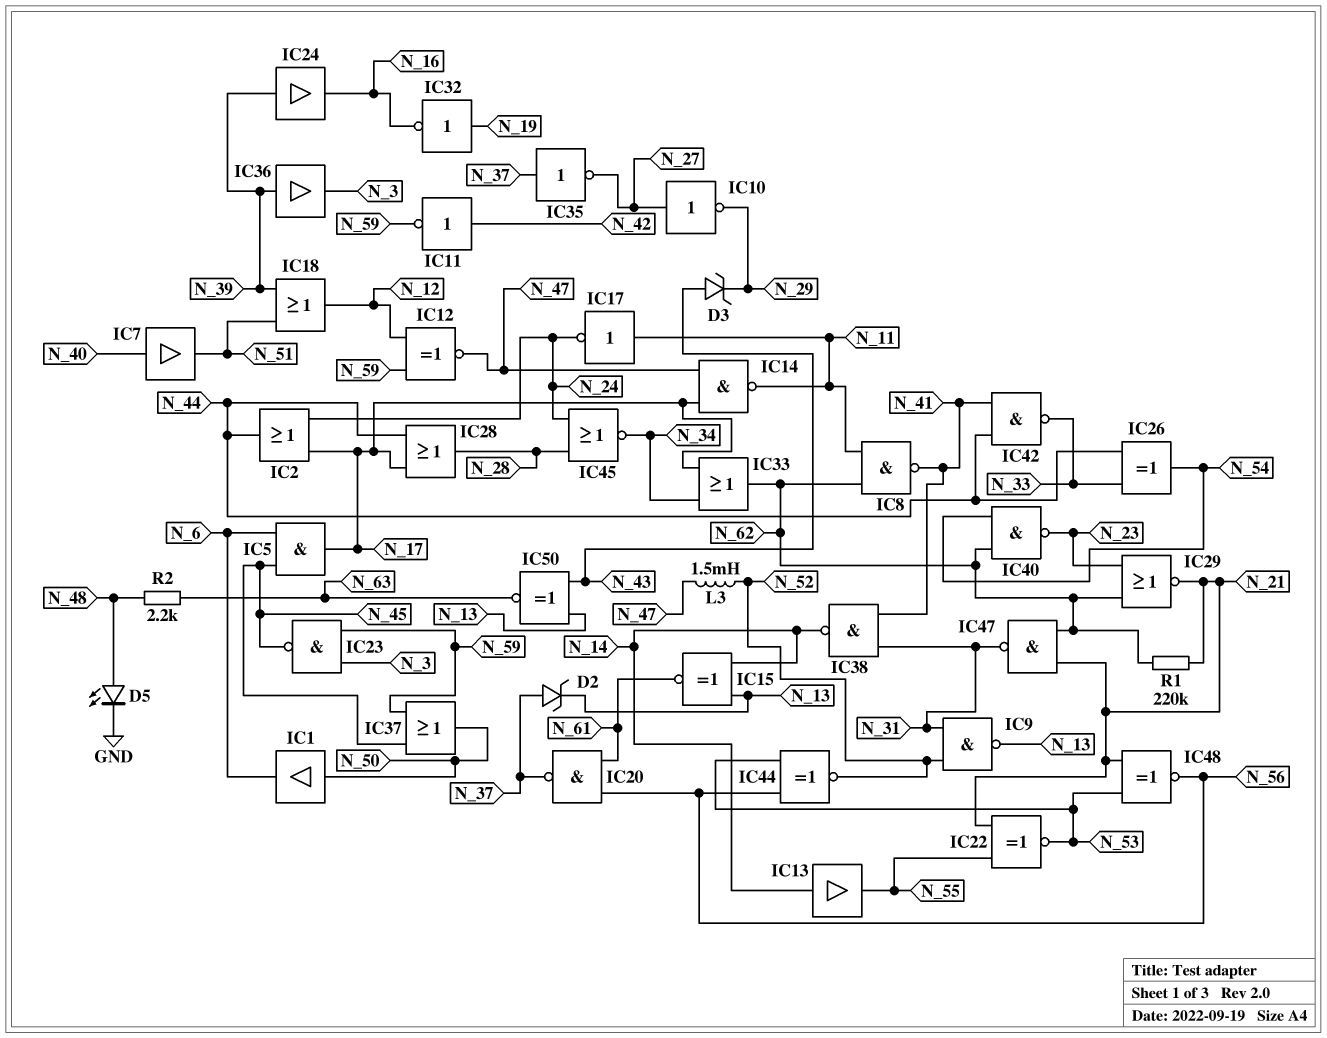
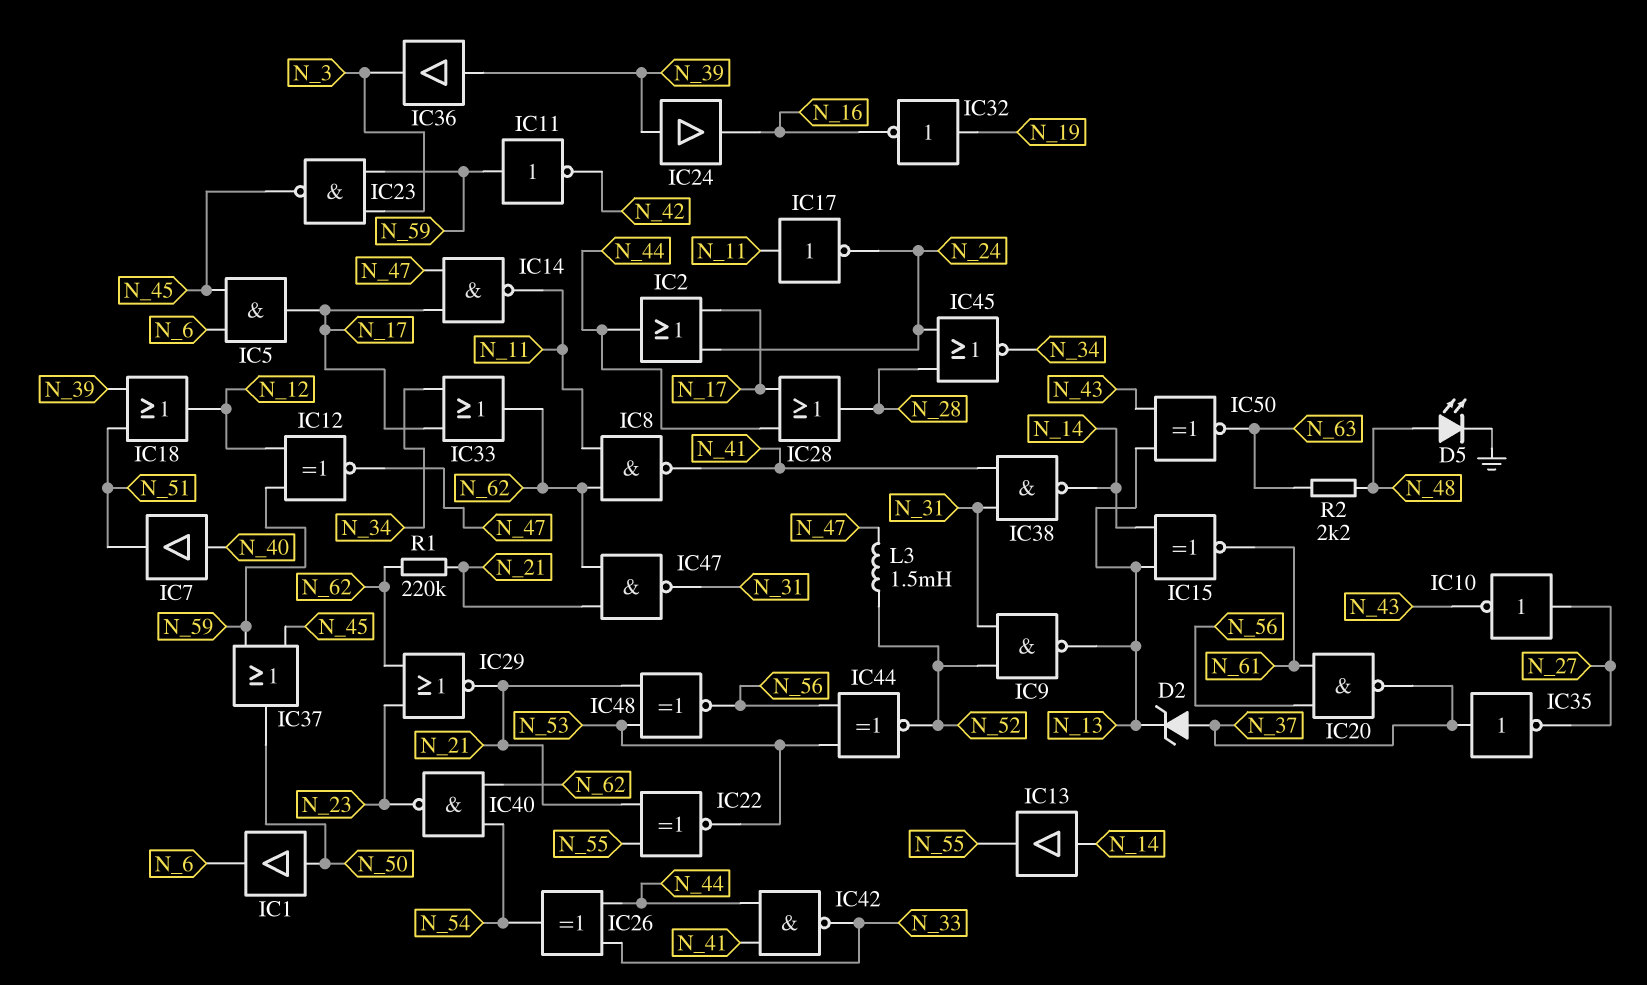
D3: zener (A N_43, K N_29) -> none
IC10: NOT (in N_27, out N_29) -> NOT (in N_27, out N_43)
IC11: NOT (in N_42, out N_59) -> NOT (in N_59, out N_42)

